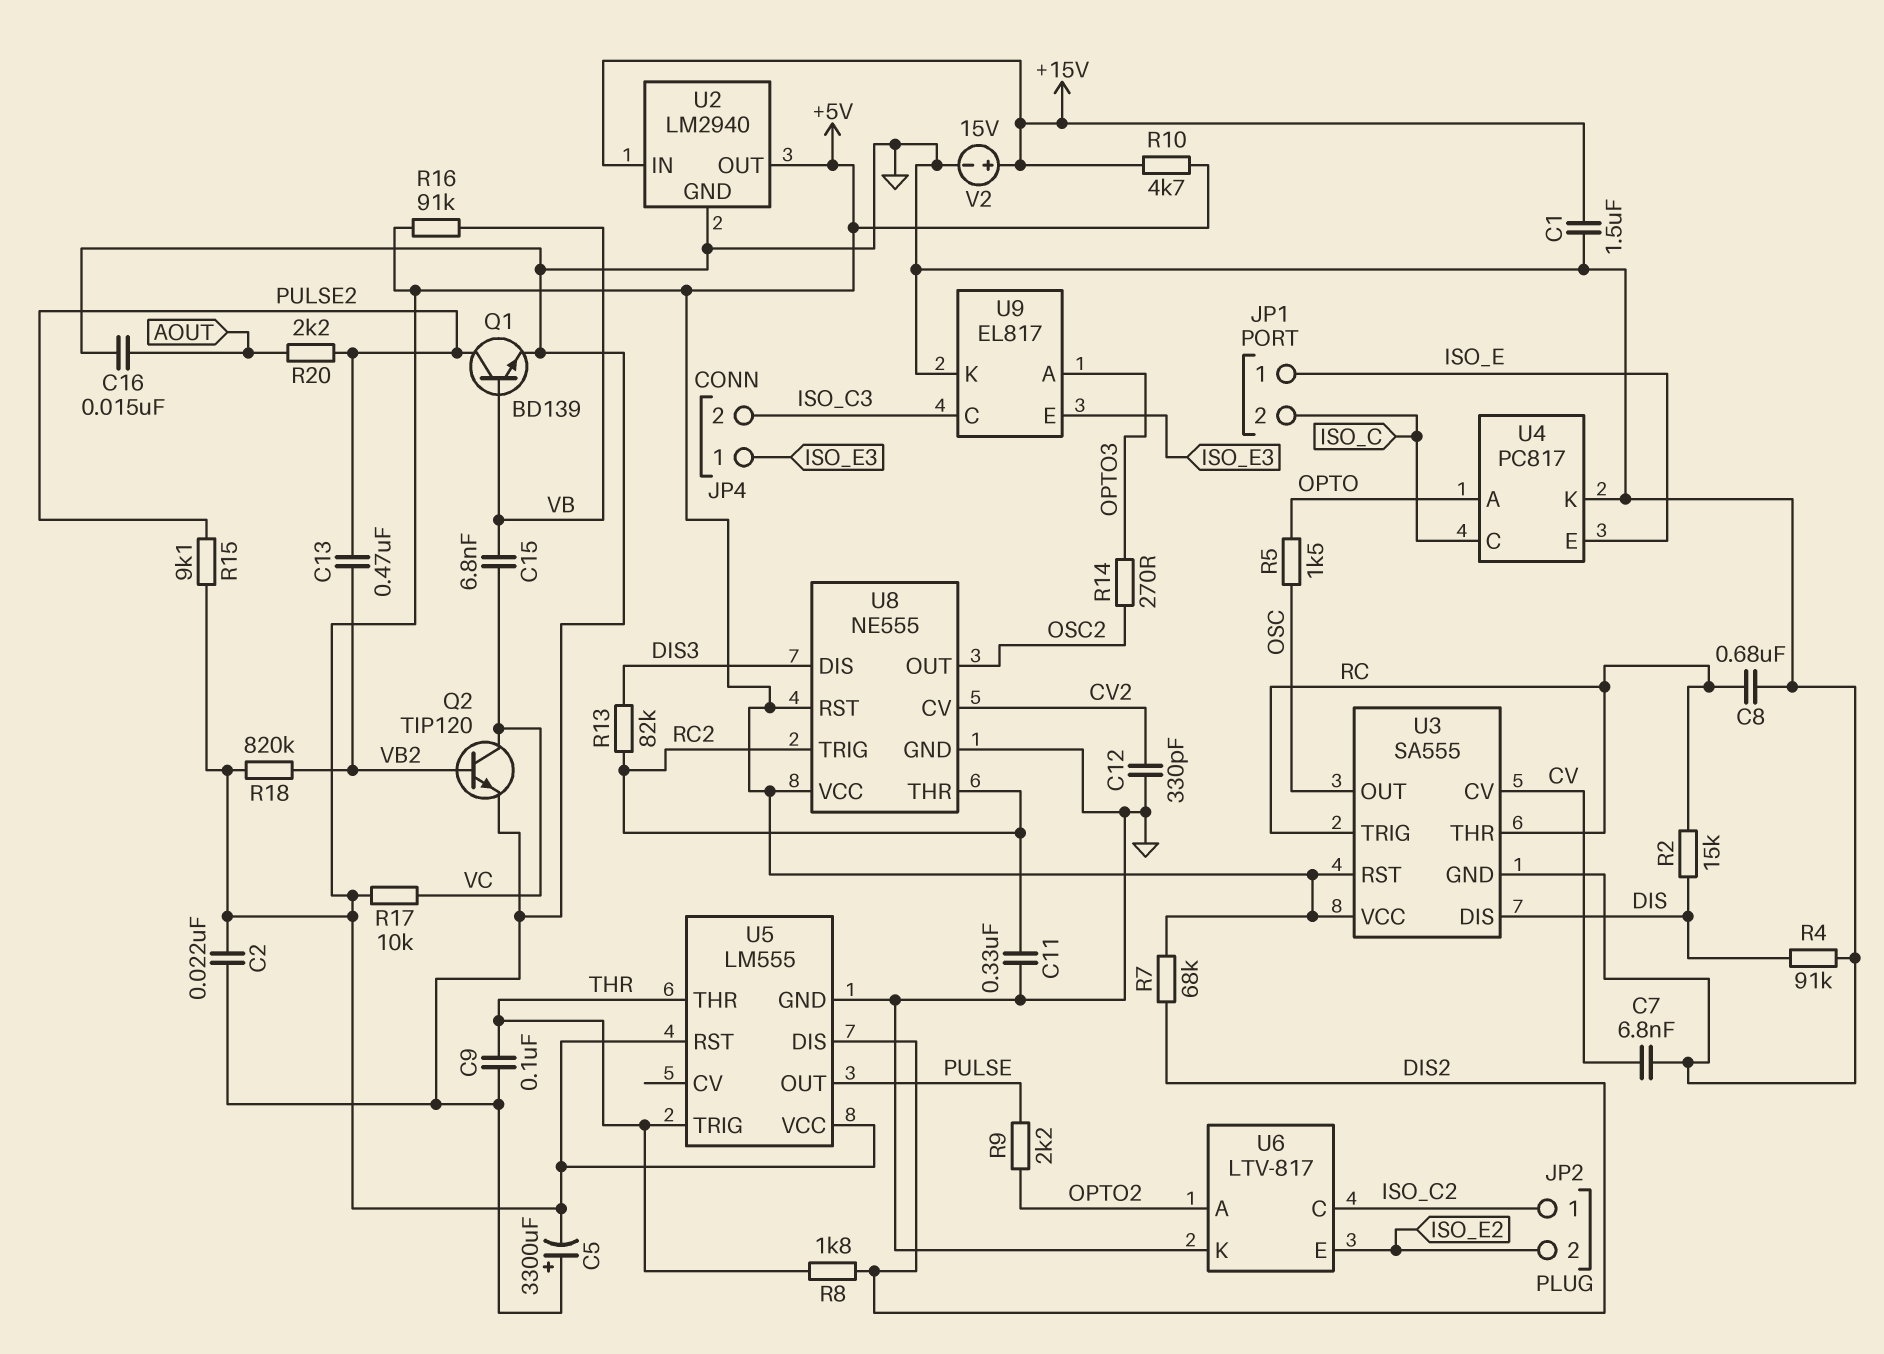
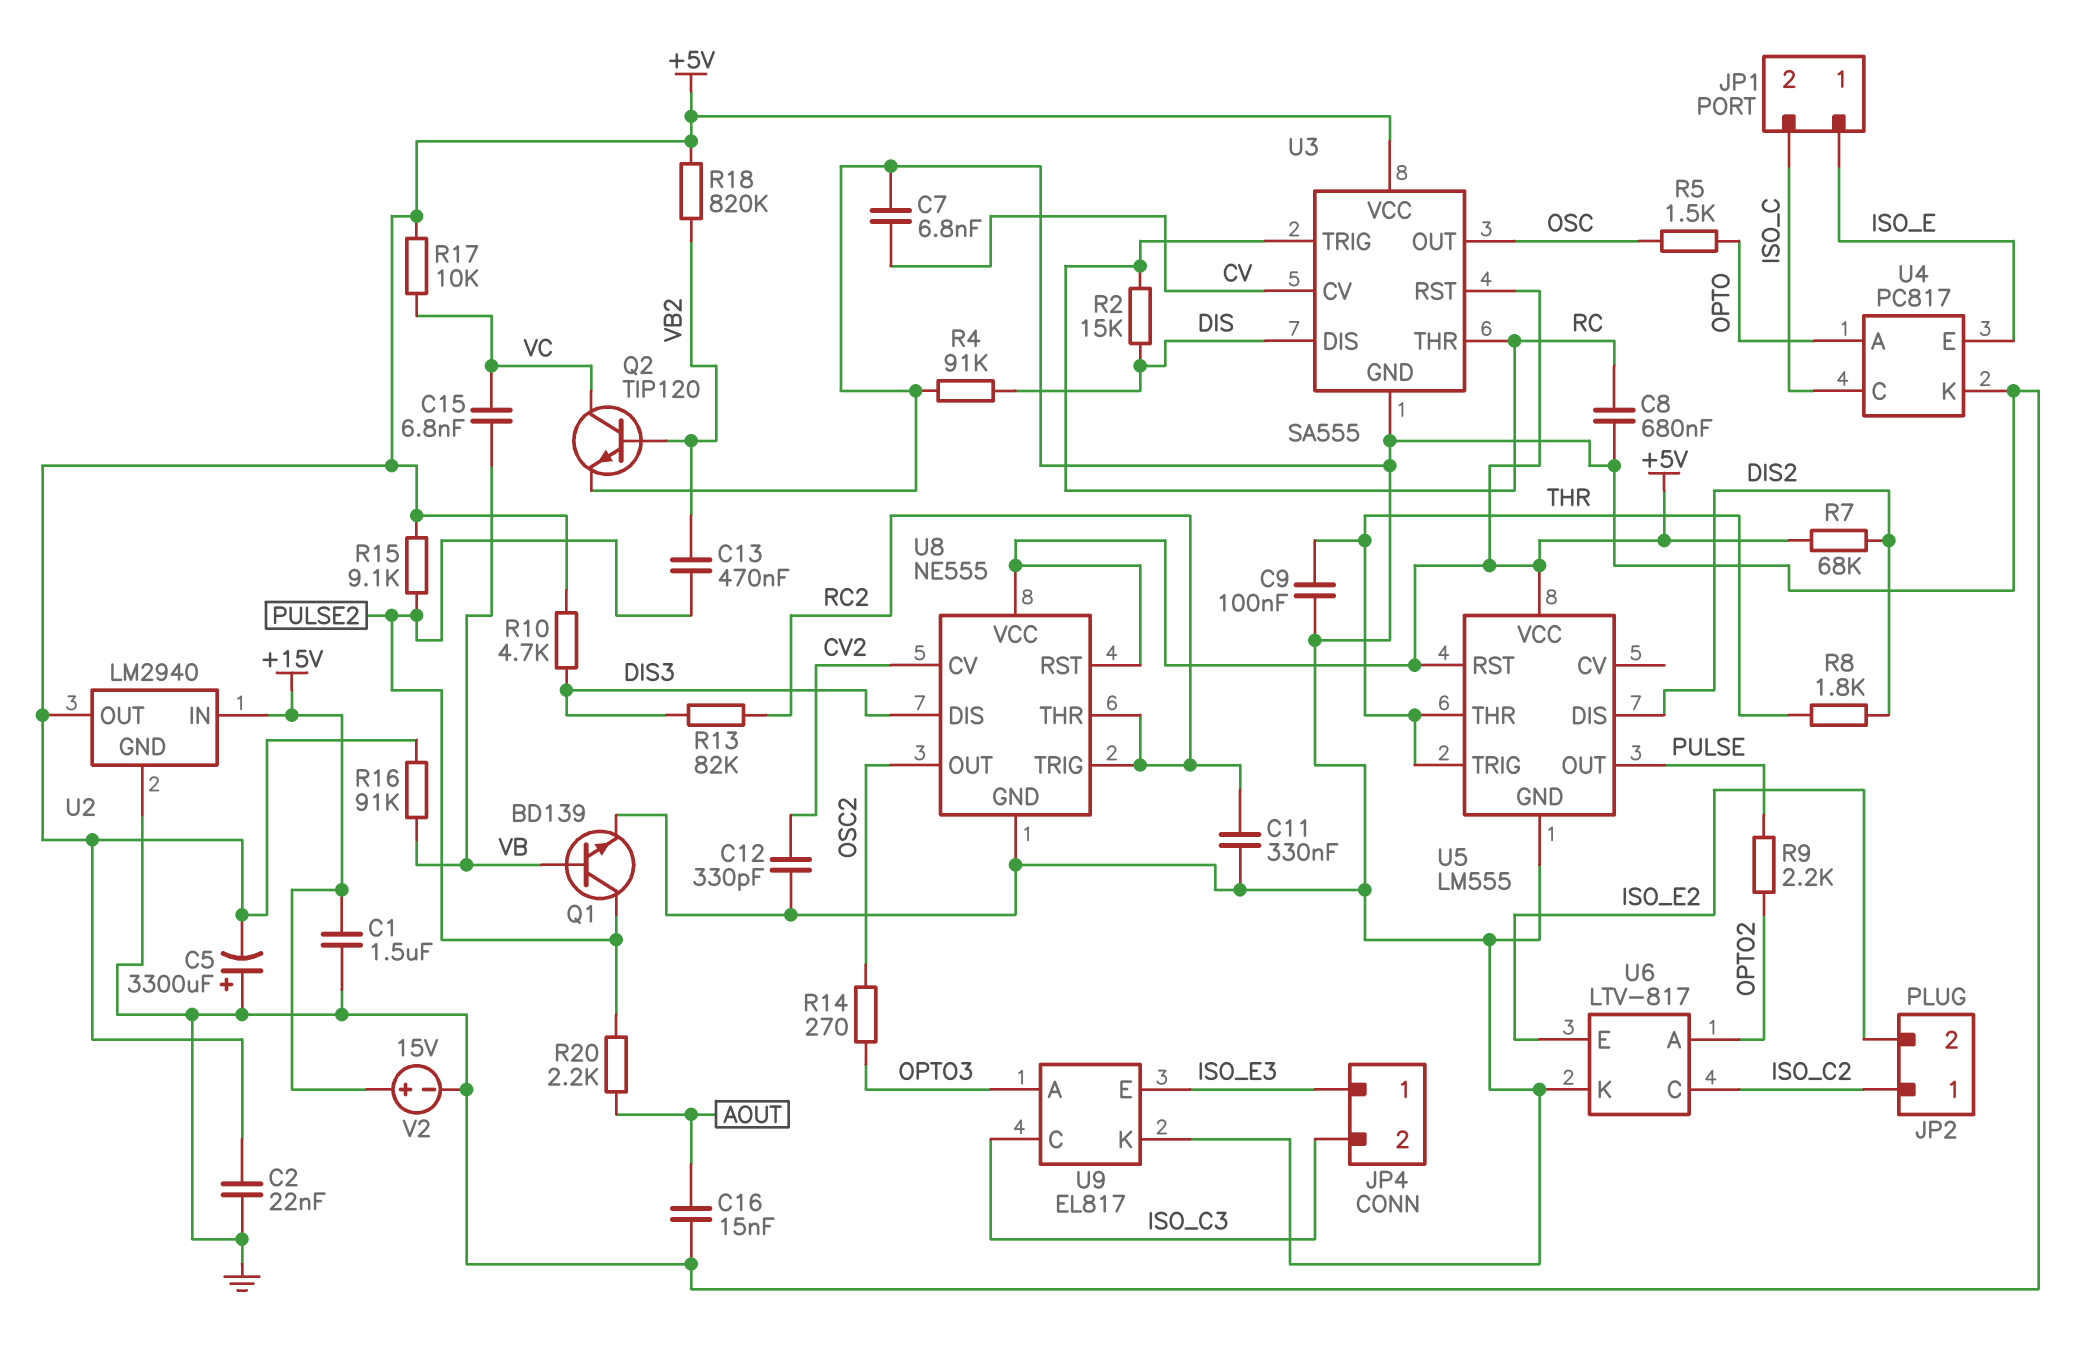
R10: 4.7k (+5V, +15V) -> 4.7k (+5V, DIS3)

